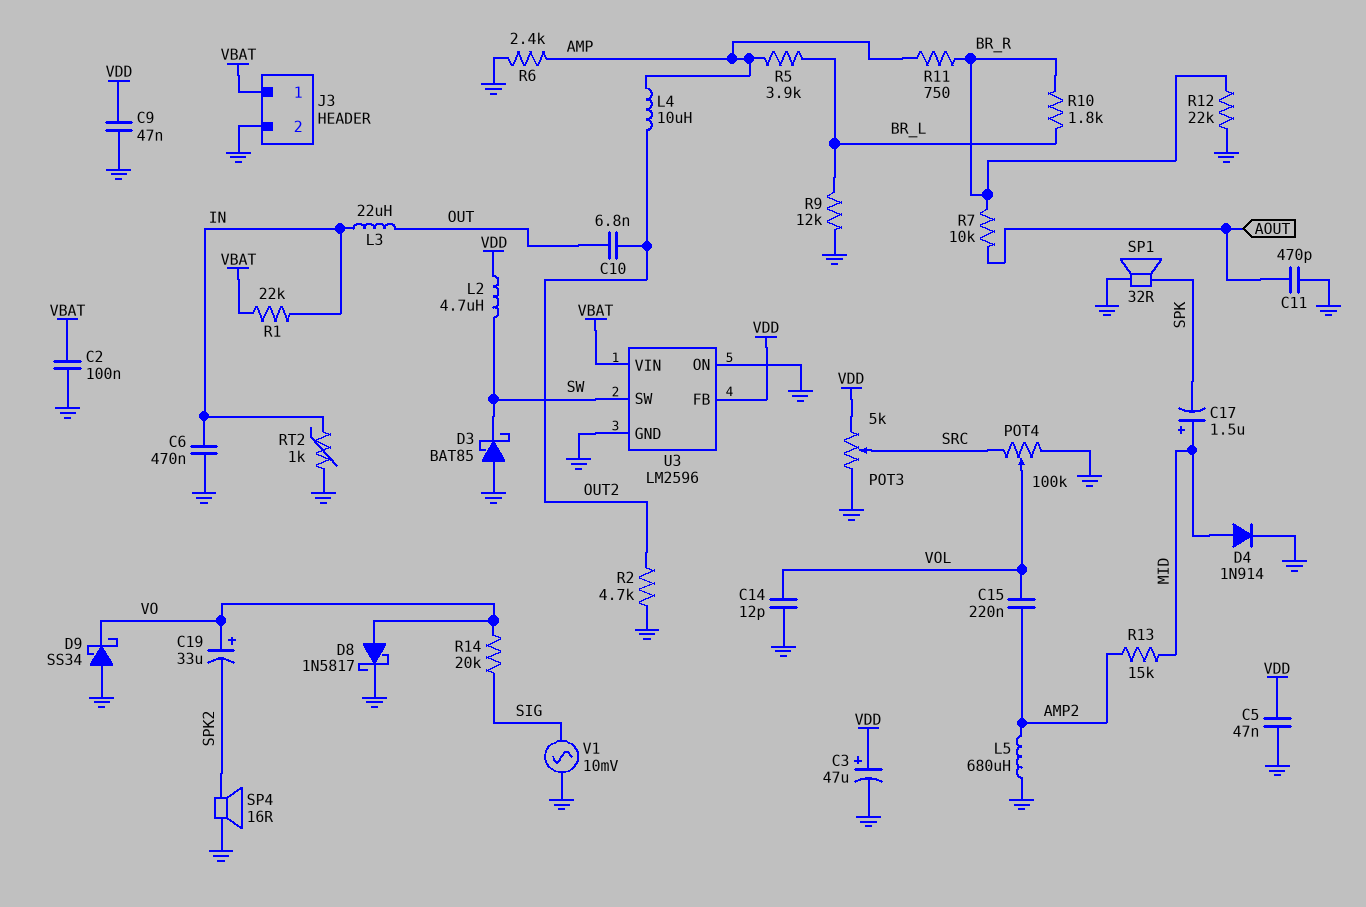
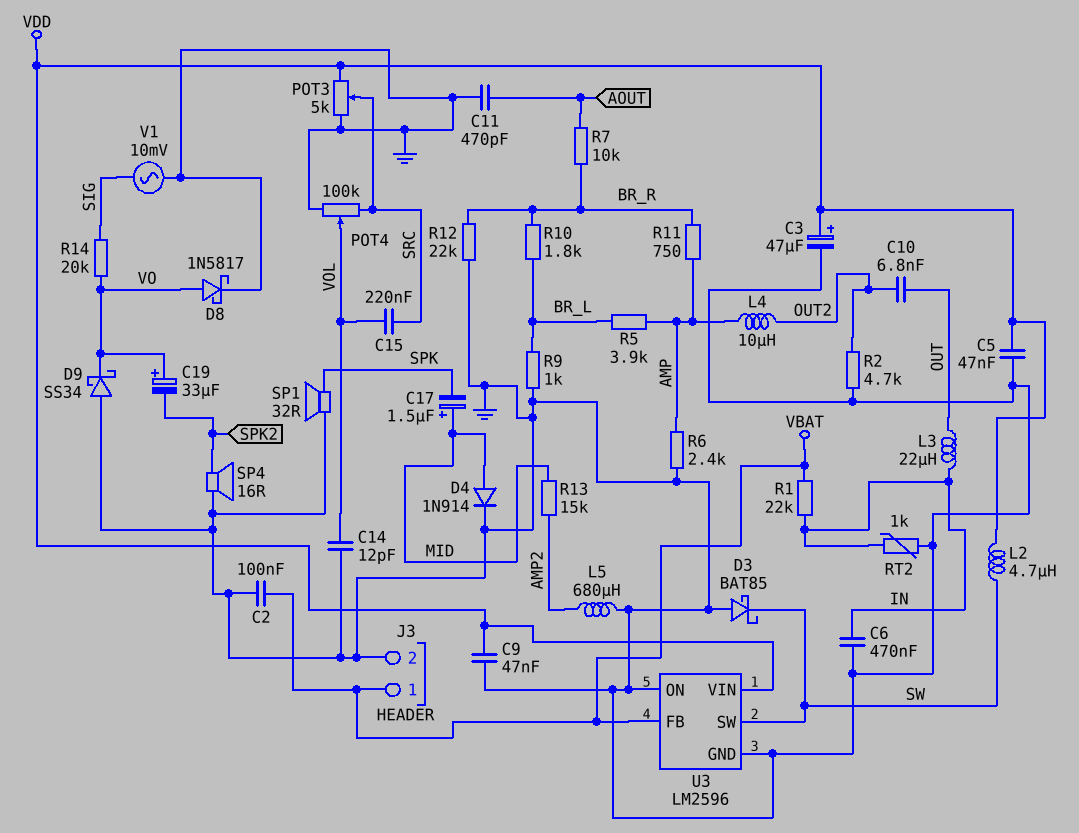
C15: 220nF (AMP2, VOL) -> 220nF (SRC, VOL)
R9: 12k (BR_L, GND) -> 1k (BR_L, GND)
U3 pin FB: VDD -> VBAT
U3 pin VIN: VBAT -> VDD

